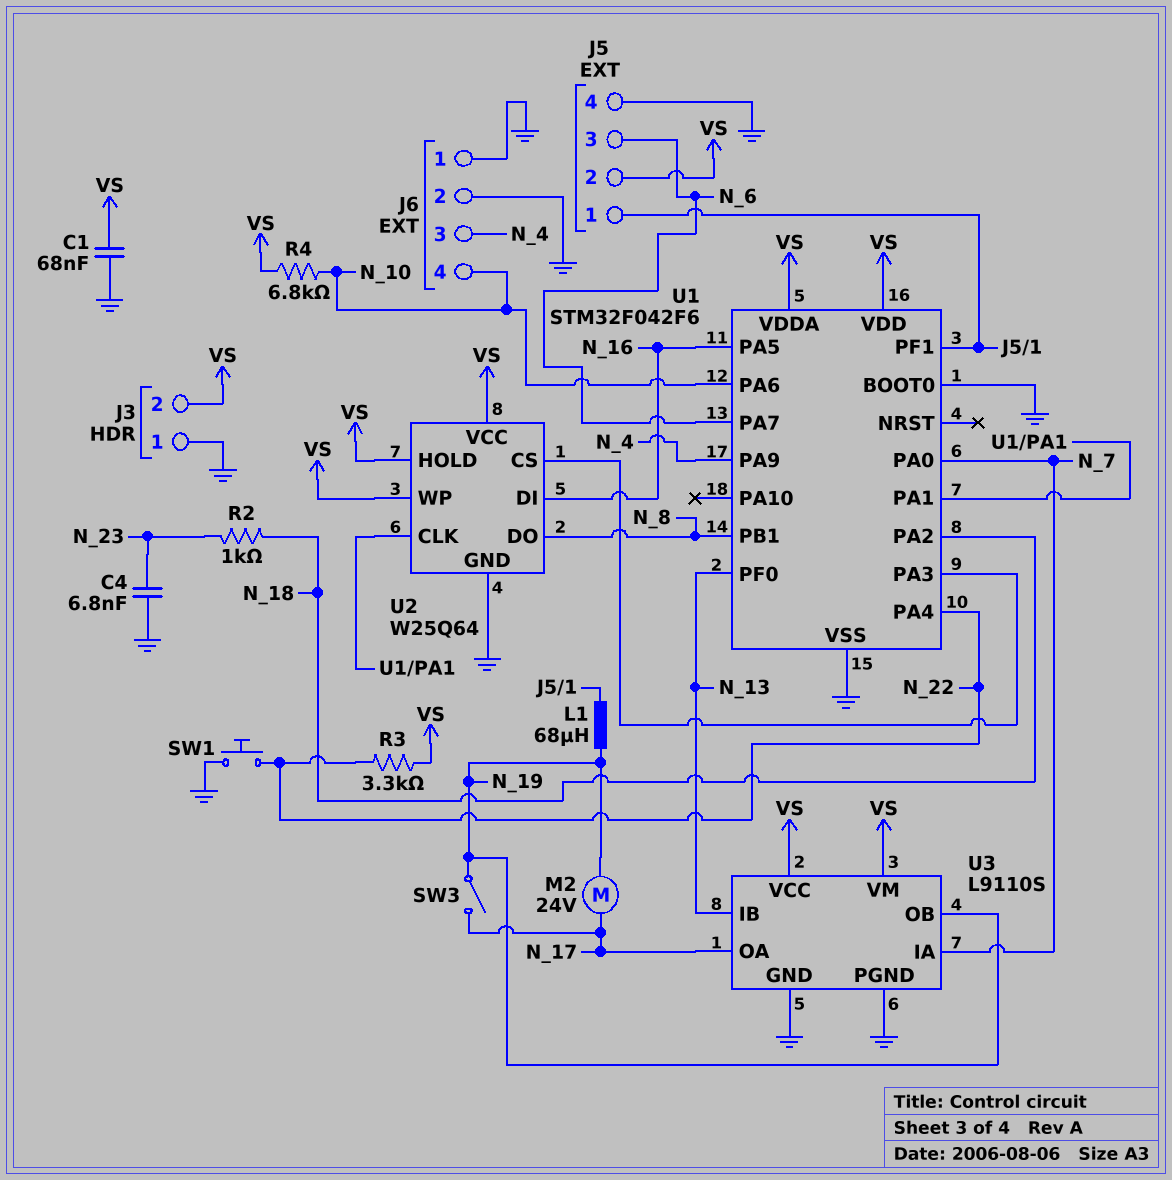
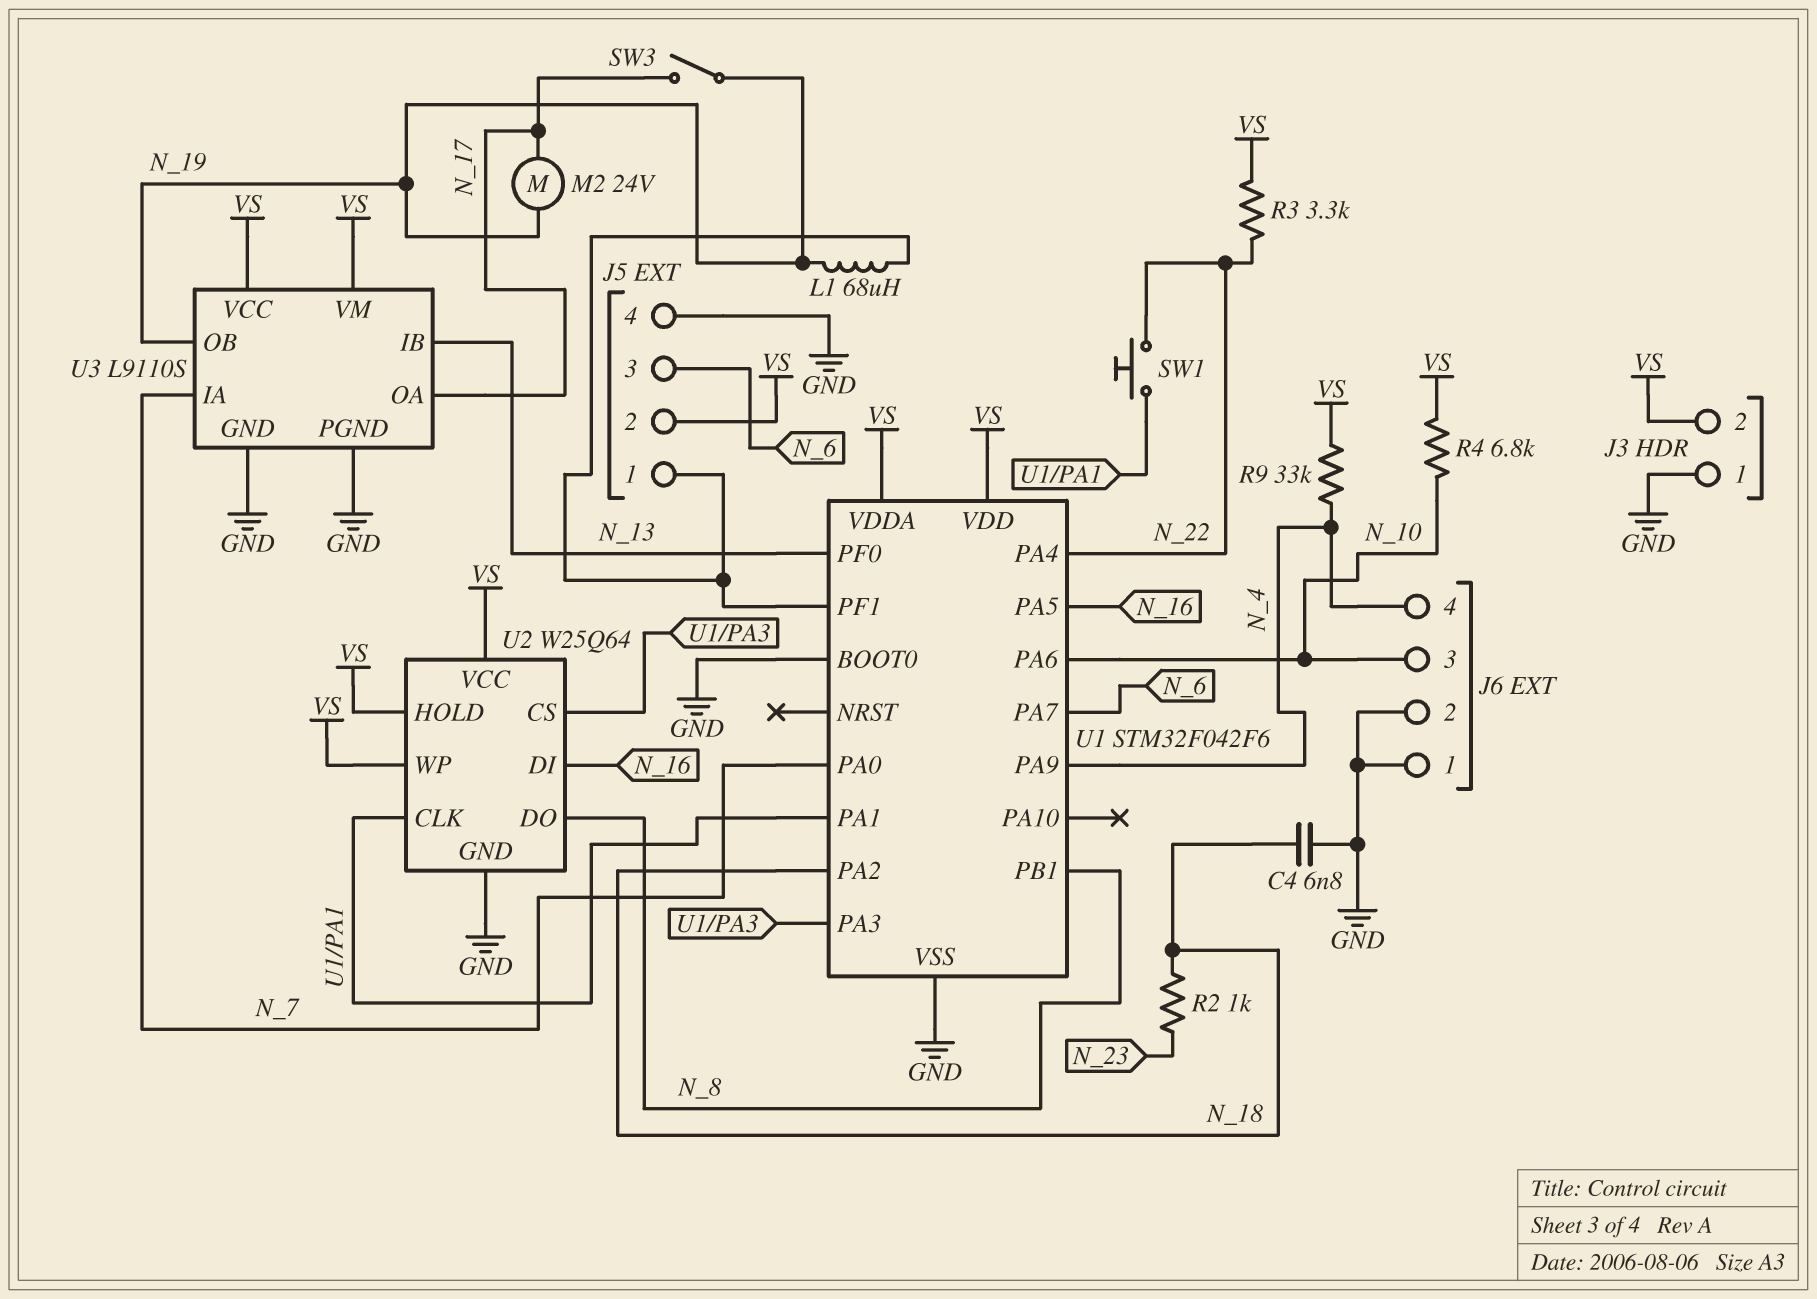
C1: 68nF (GND, VS) -> none
C4: 6.8nF (GND, N_23) -> 6.8nF (GND, N_18)
J6 pin 3: N_4 -> N_10
J6 pin 4: N_10 -> N_4
R9: none -> 33k (N_4, VS)
SW1: button (GND, N_22) -> button (N_22, U1/PA1)

